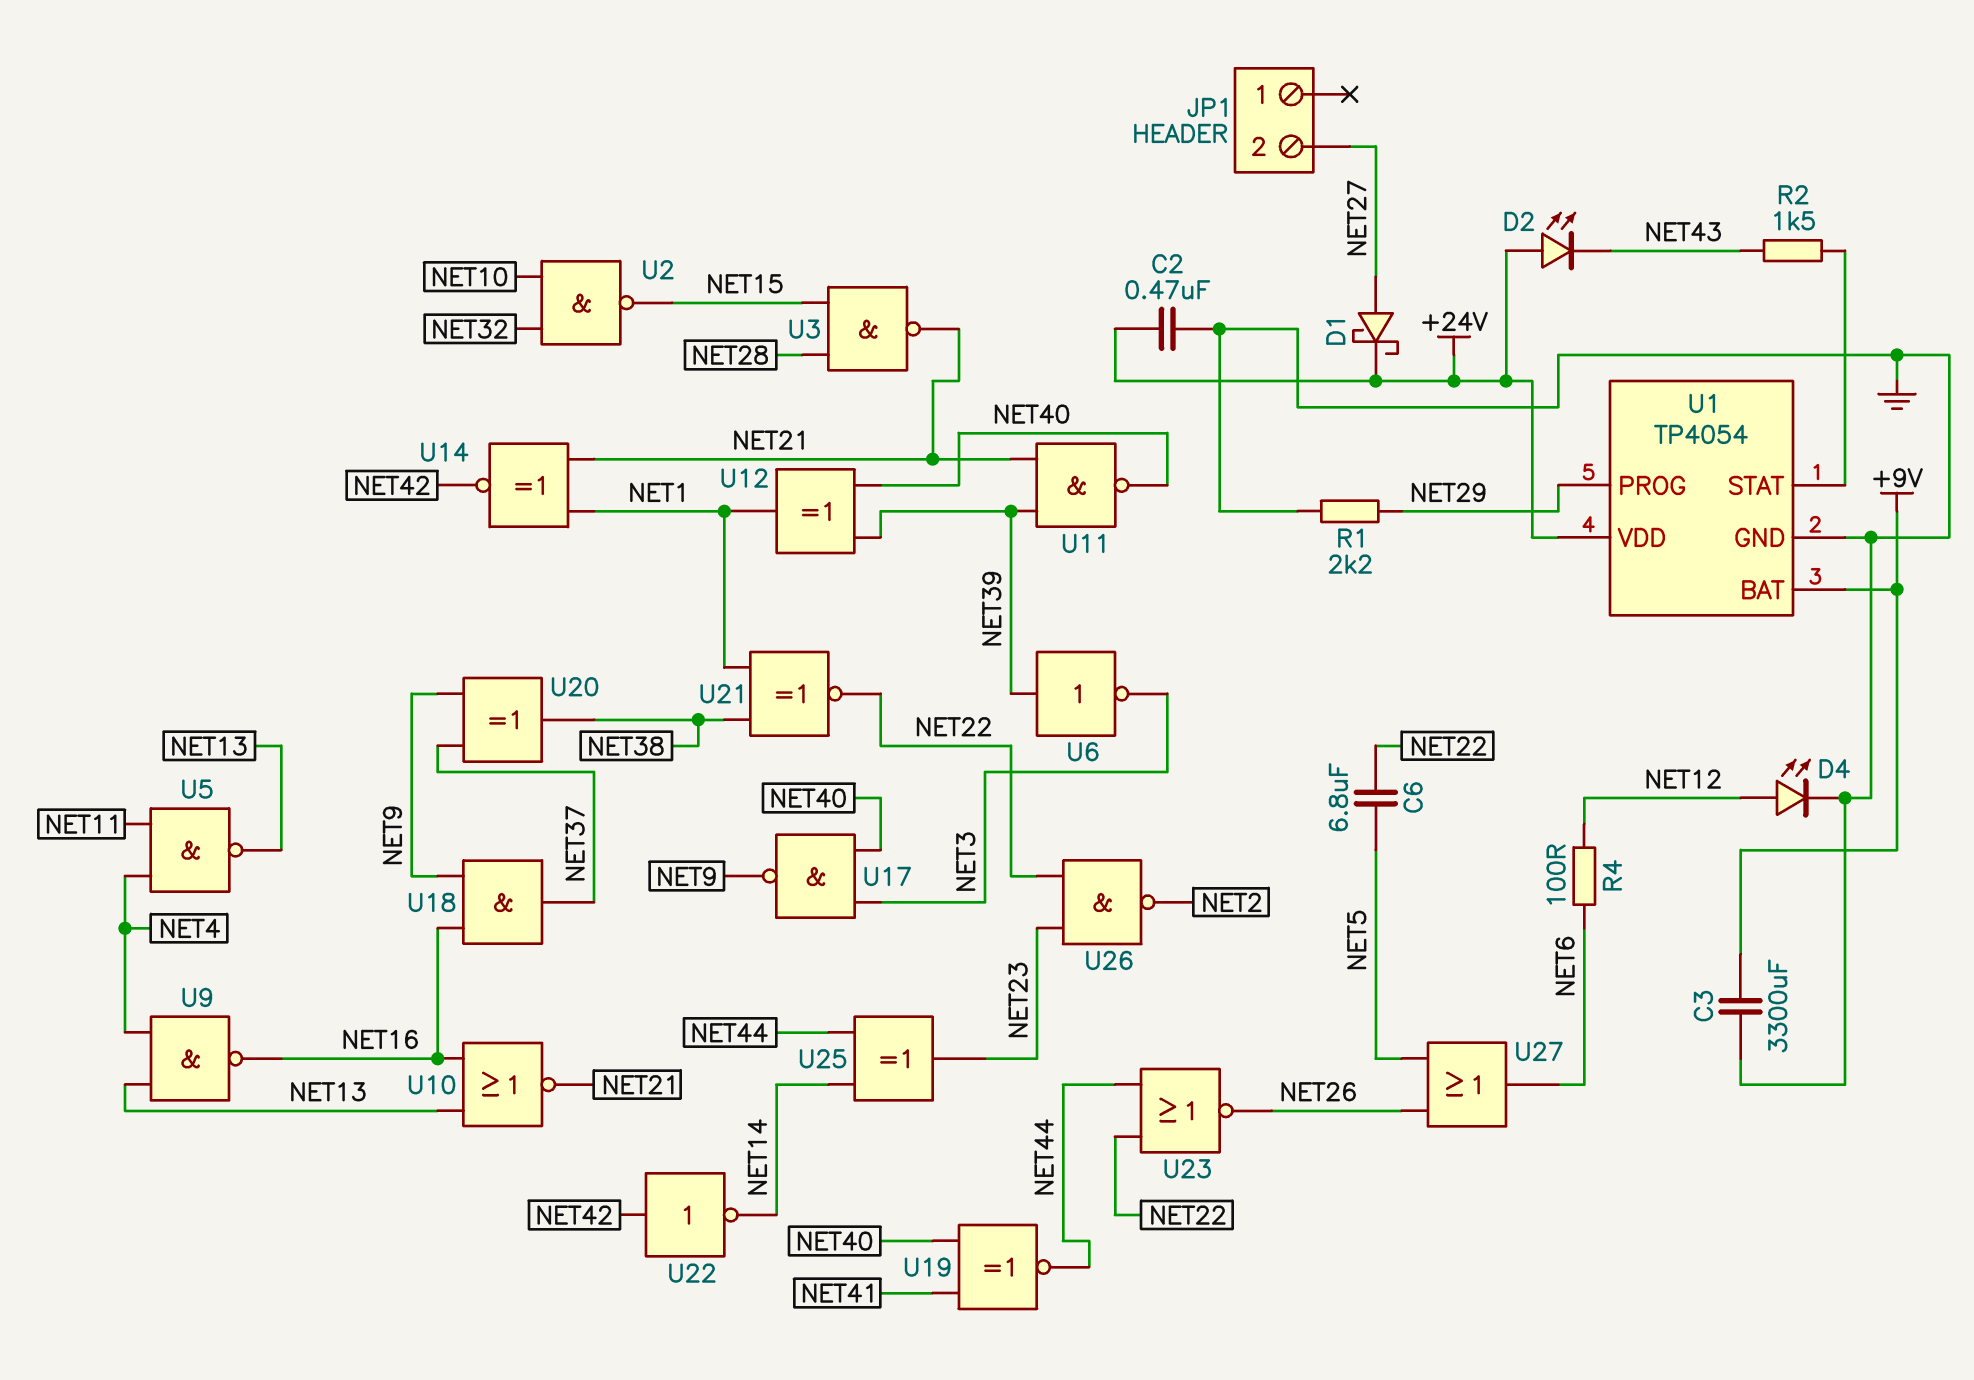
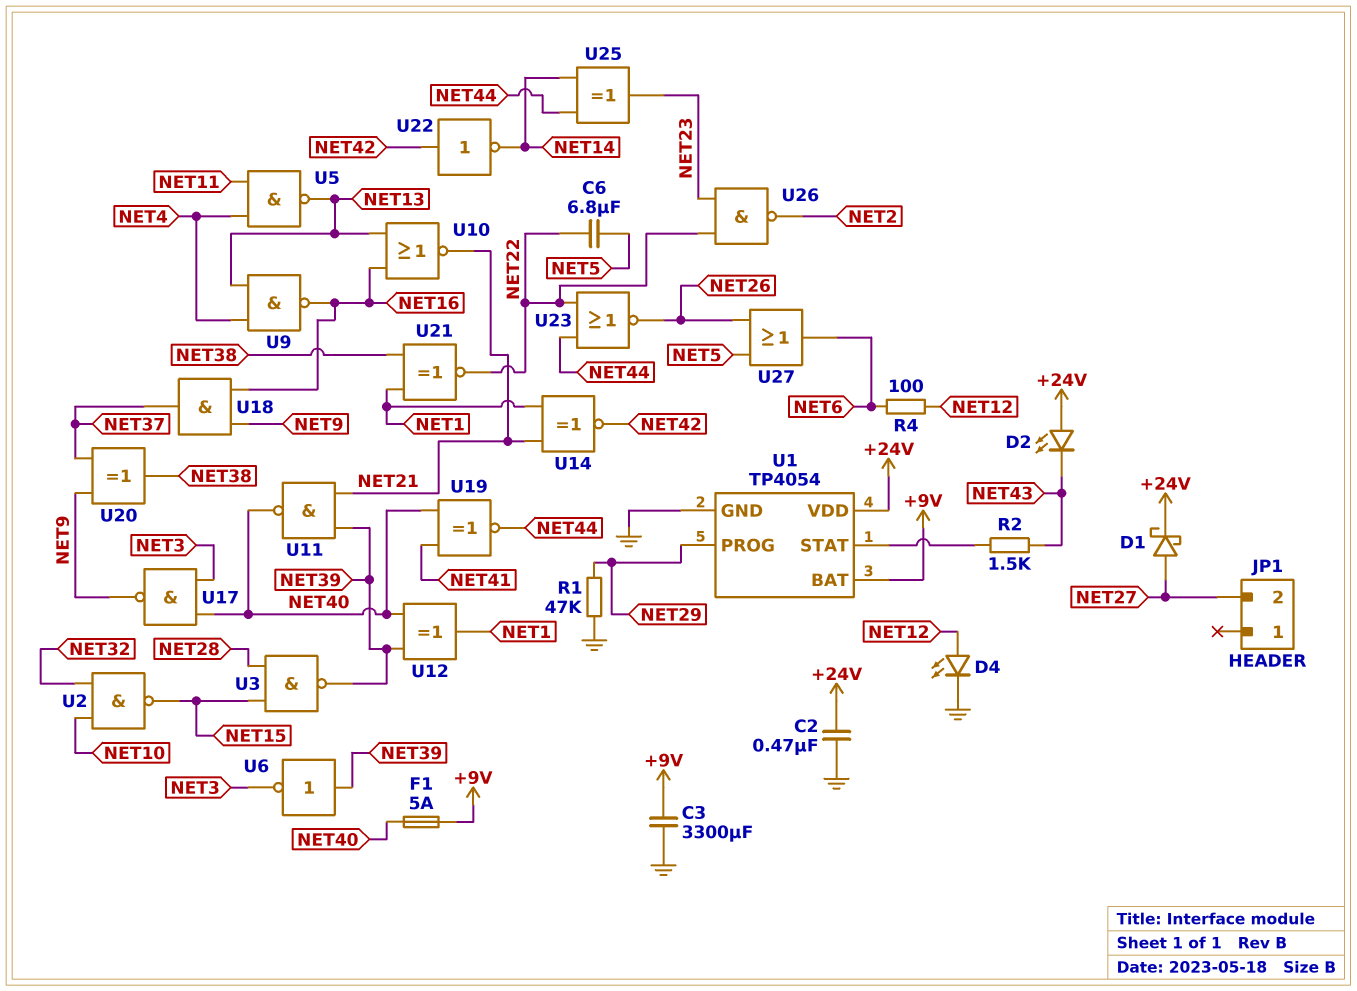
F1: none -> 5A (+9V, NET40)
R1: 2.2k (GND, NET29) -> 47k (GND, NET29)
U3: NAND (in NET15, in NET28, out NET21) -> NAND (in NET15, in NET28, out NET39)

